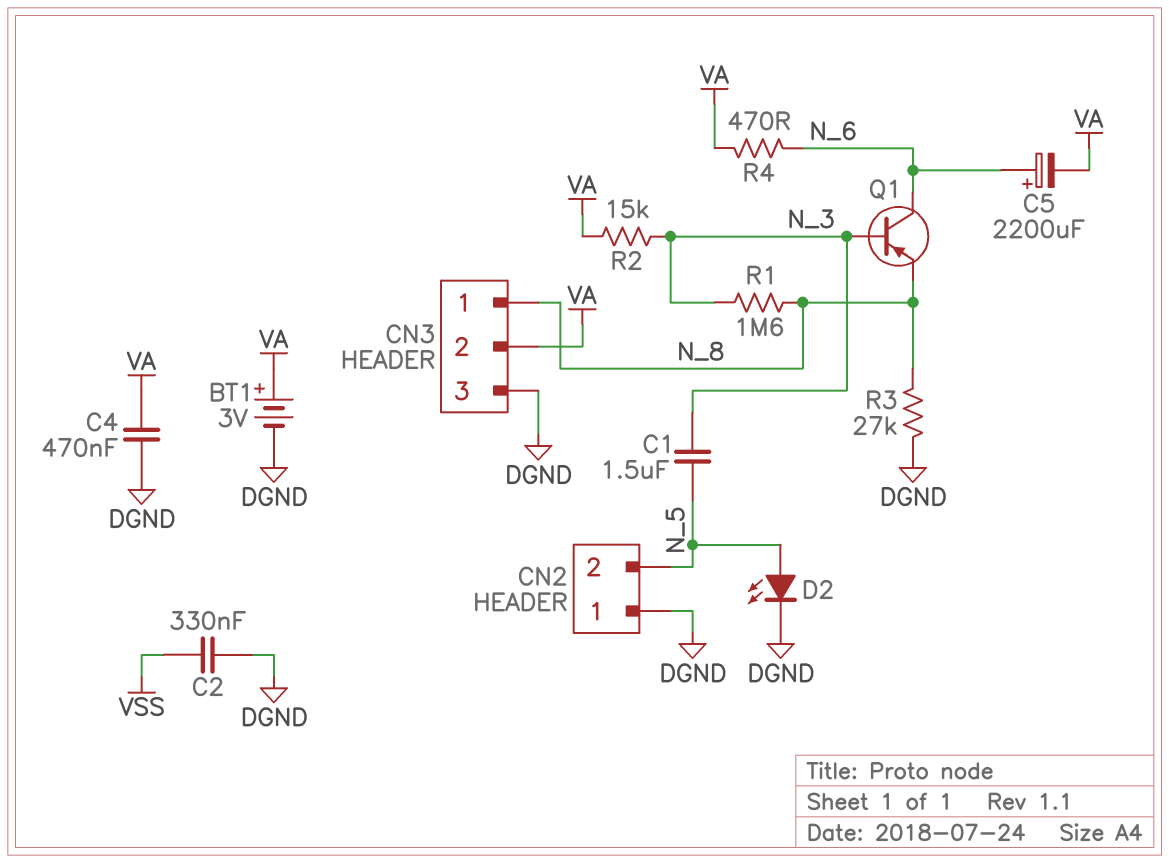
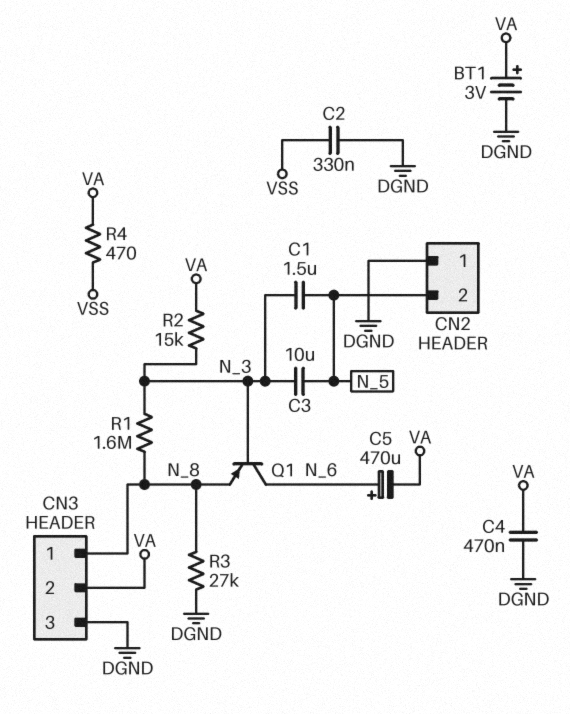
C3: none -> 10uF (N_3, N_5)
C5: 2200uF (plus N_6, minus VA) -> 470uF (plus N_6, minus VA)
D2: LED (A N_5, K DGND) -> none
R4: 470 (N_6, VA) -> 470 (VA, VSS)

